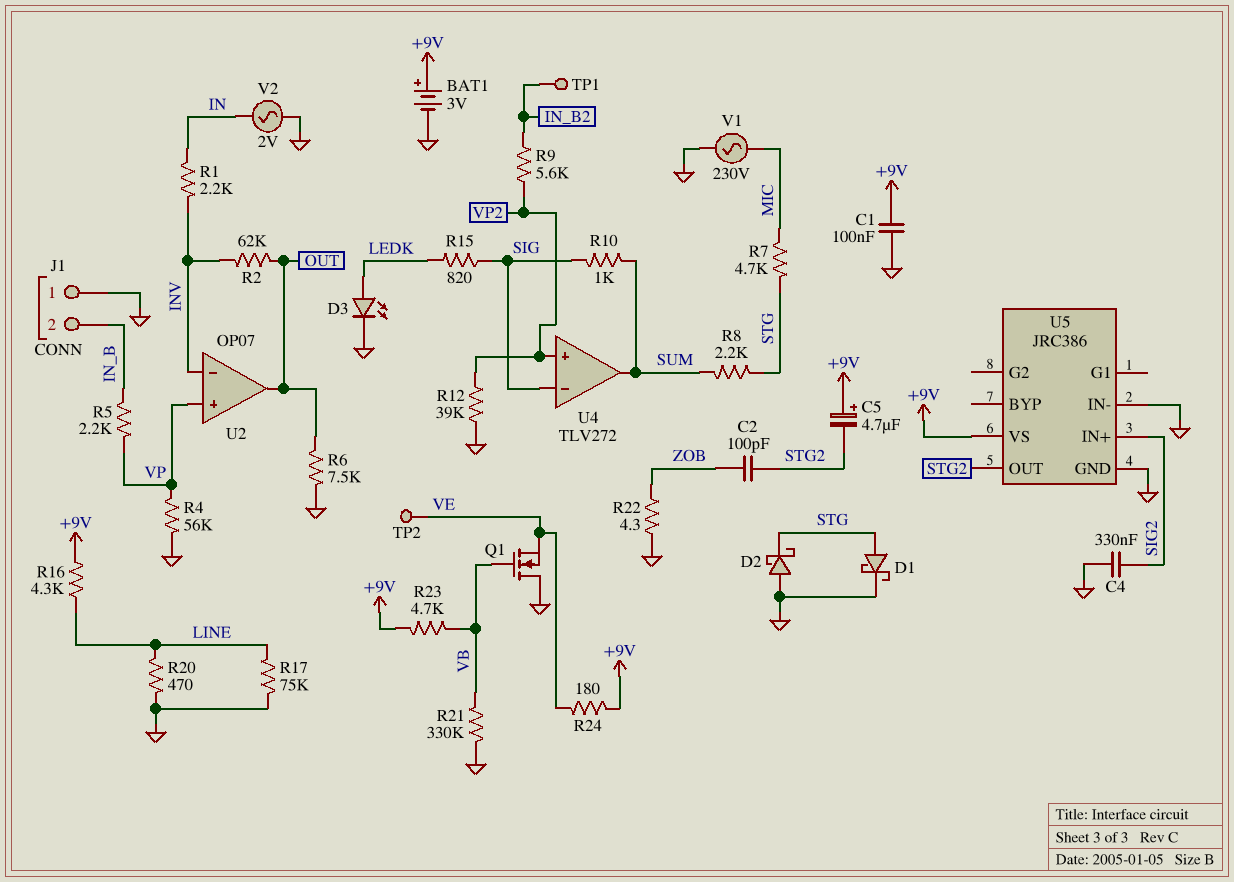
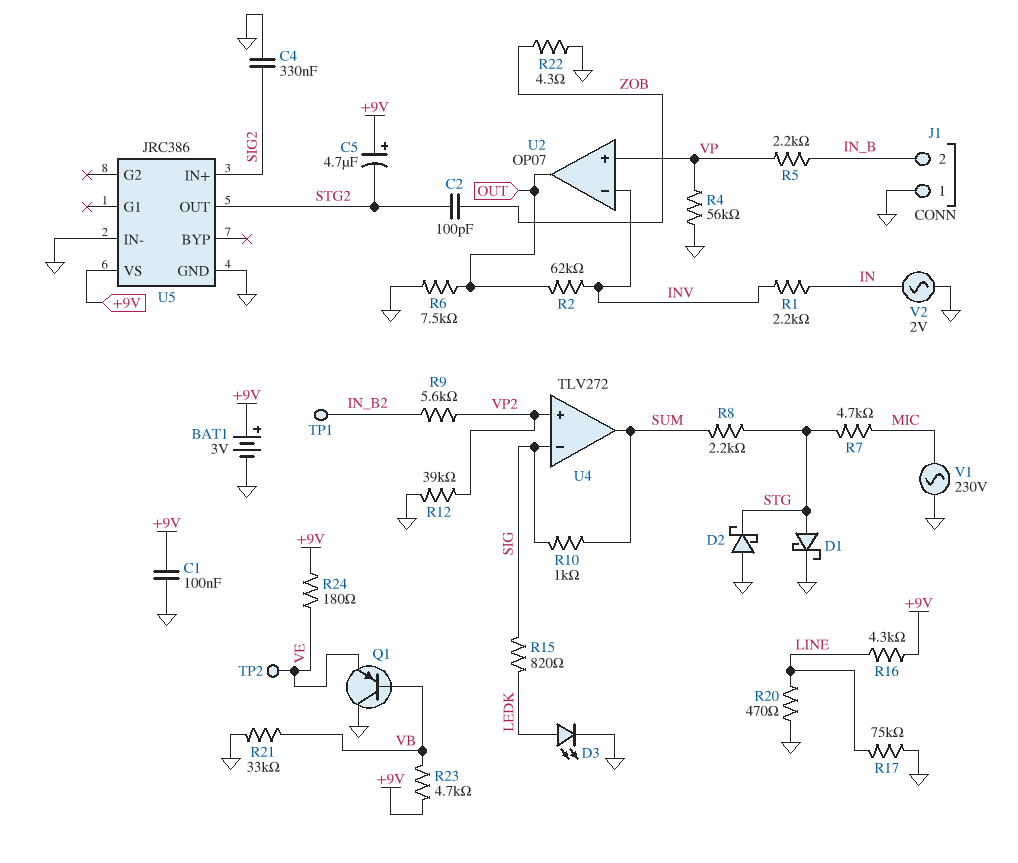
Q1: NMOS (G VB, D GND, S VE) -> PNP (B VB, C GND, E VE)
R21: 330k (GND, VB) -> 33k (GND, VB)

